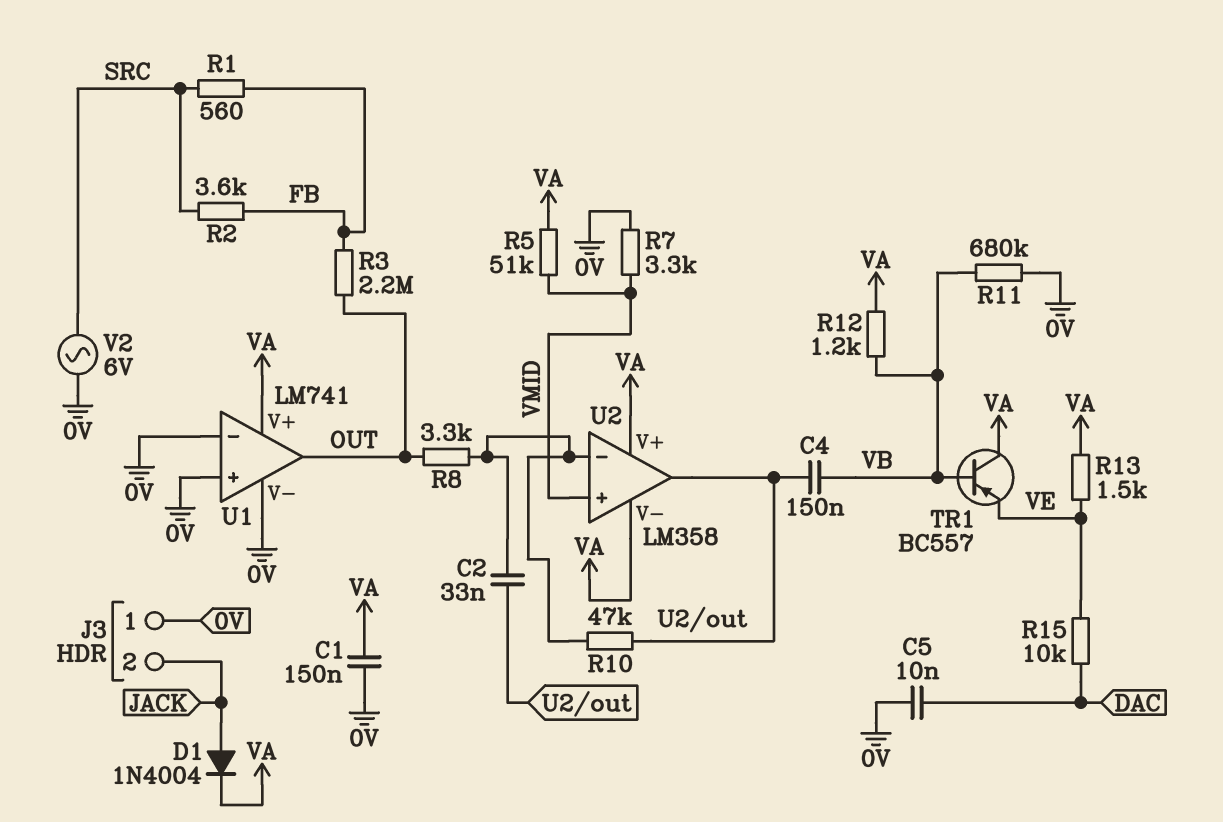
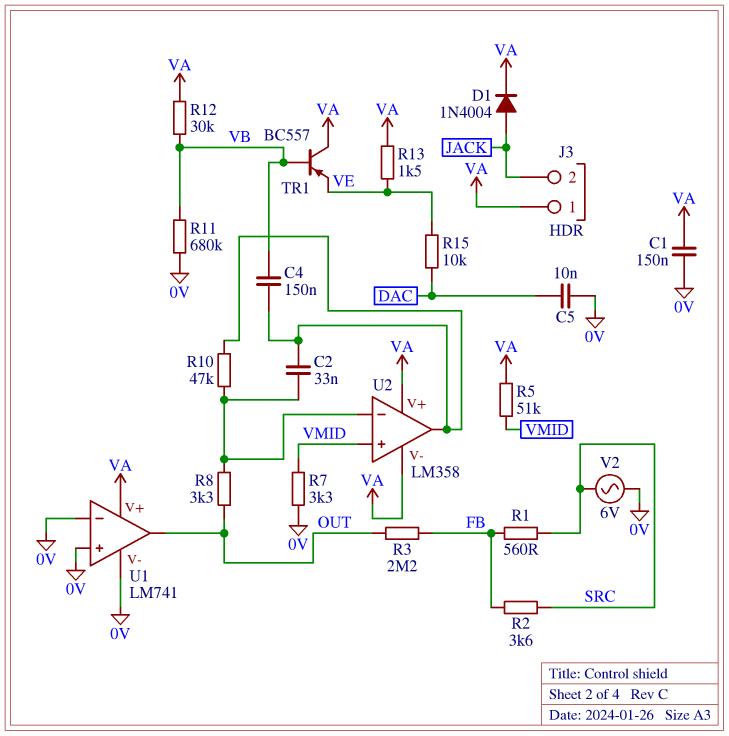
J3 pin 1: 0V -> VA
R12: 1.2k (VA, VB) -> 30k (VA, VB)

